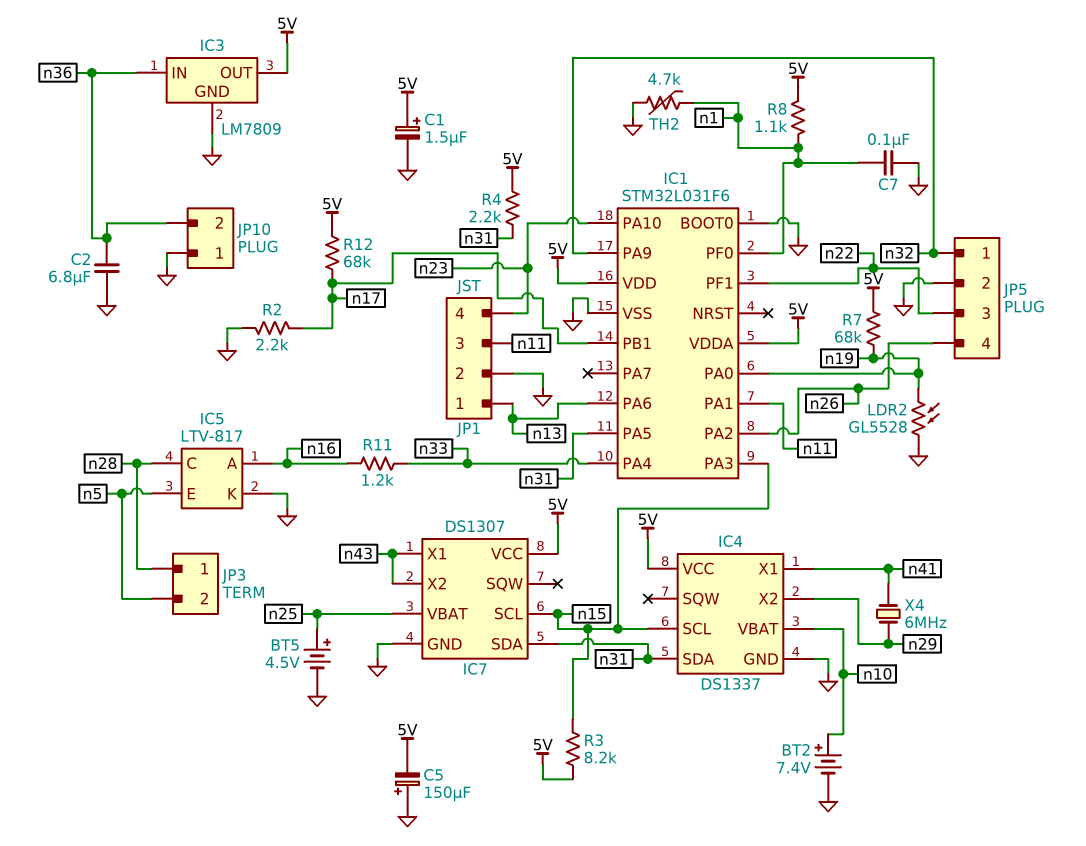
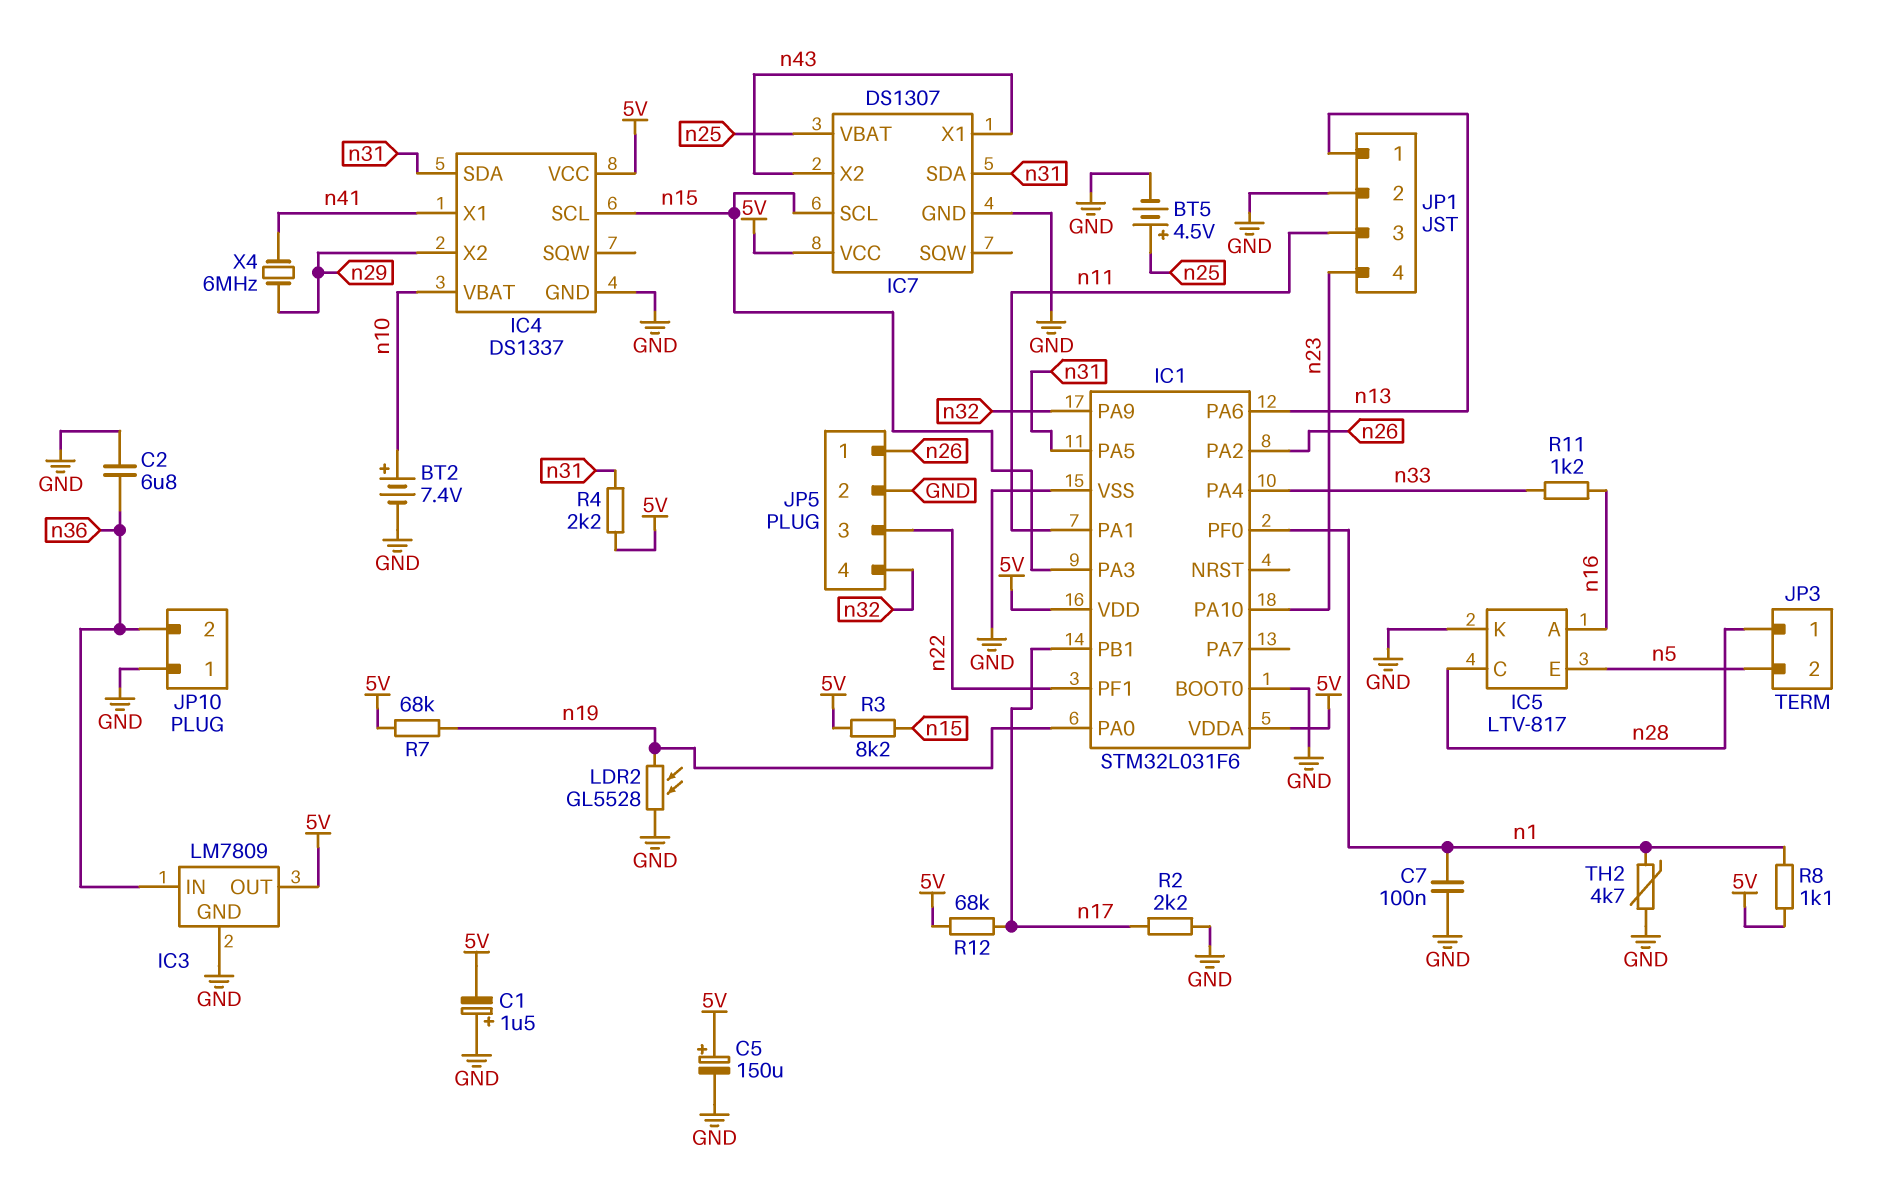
C1: 1.5uF (plus 5V, minus GND) -> 1.5uF (plus GND, minus 5V)
C5: 150uF (plus GND, minus 5V) -> 150uF (plus 5V, minus GND)
JP5 pin 1: n32 -> n26
JP5 pin 4: n26 -> n32

